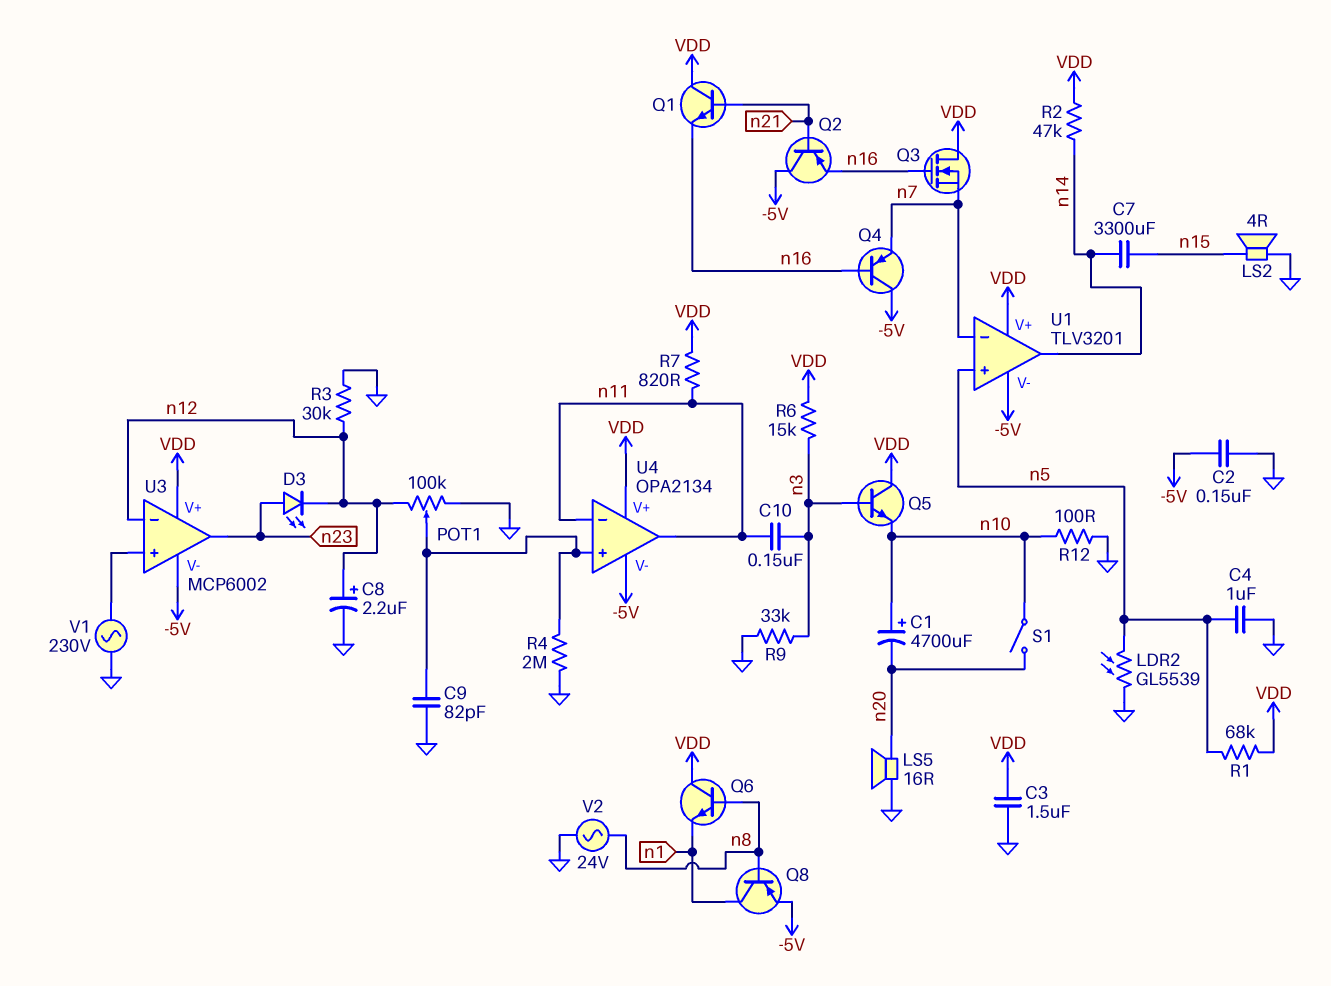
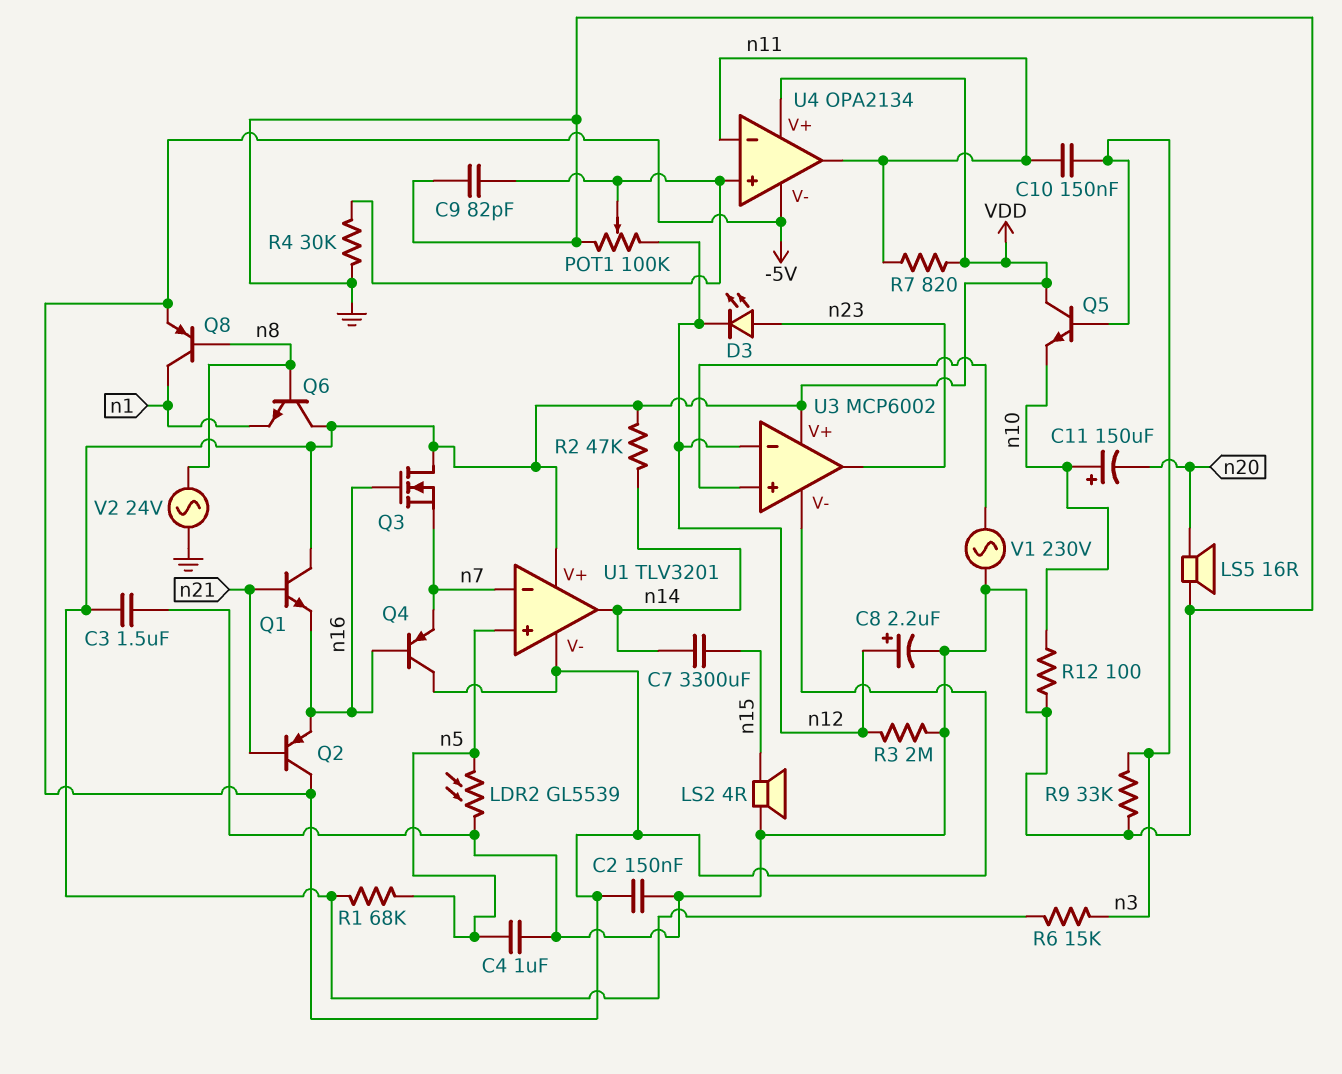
C1: 4700uF (plus n10, minus n20) -> none
C11: none -> 150uF (plus n10, minus n20)
R3: 30k (GND, n12) -> 2M (GND, n12)
R4: 2M (GND, U4/in+) -> 30k (GND, U4/in+)
S1: switch (n10, n20) -> none

